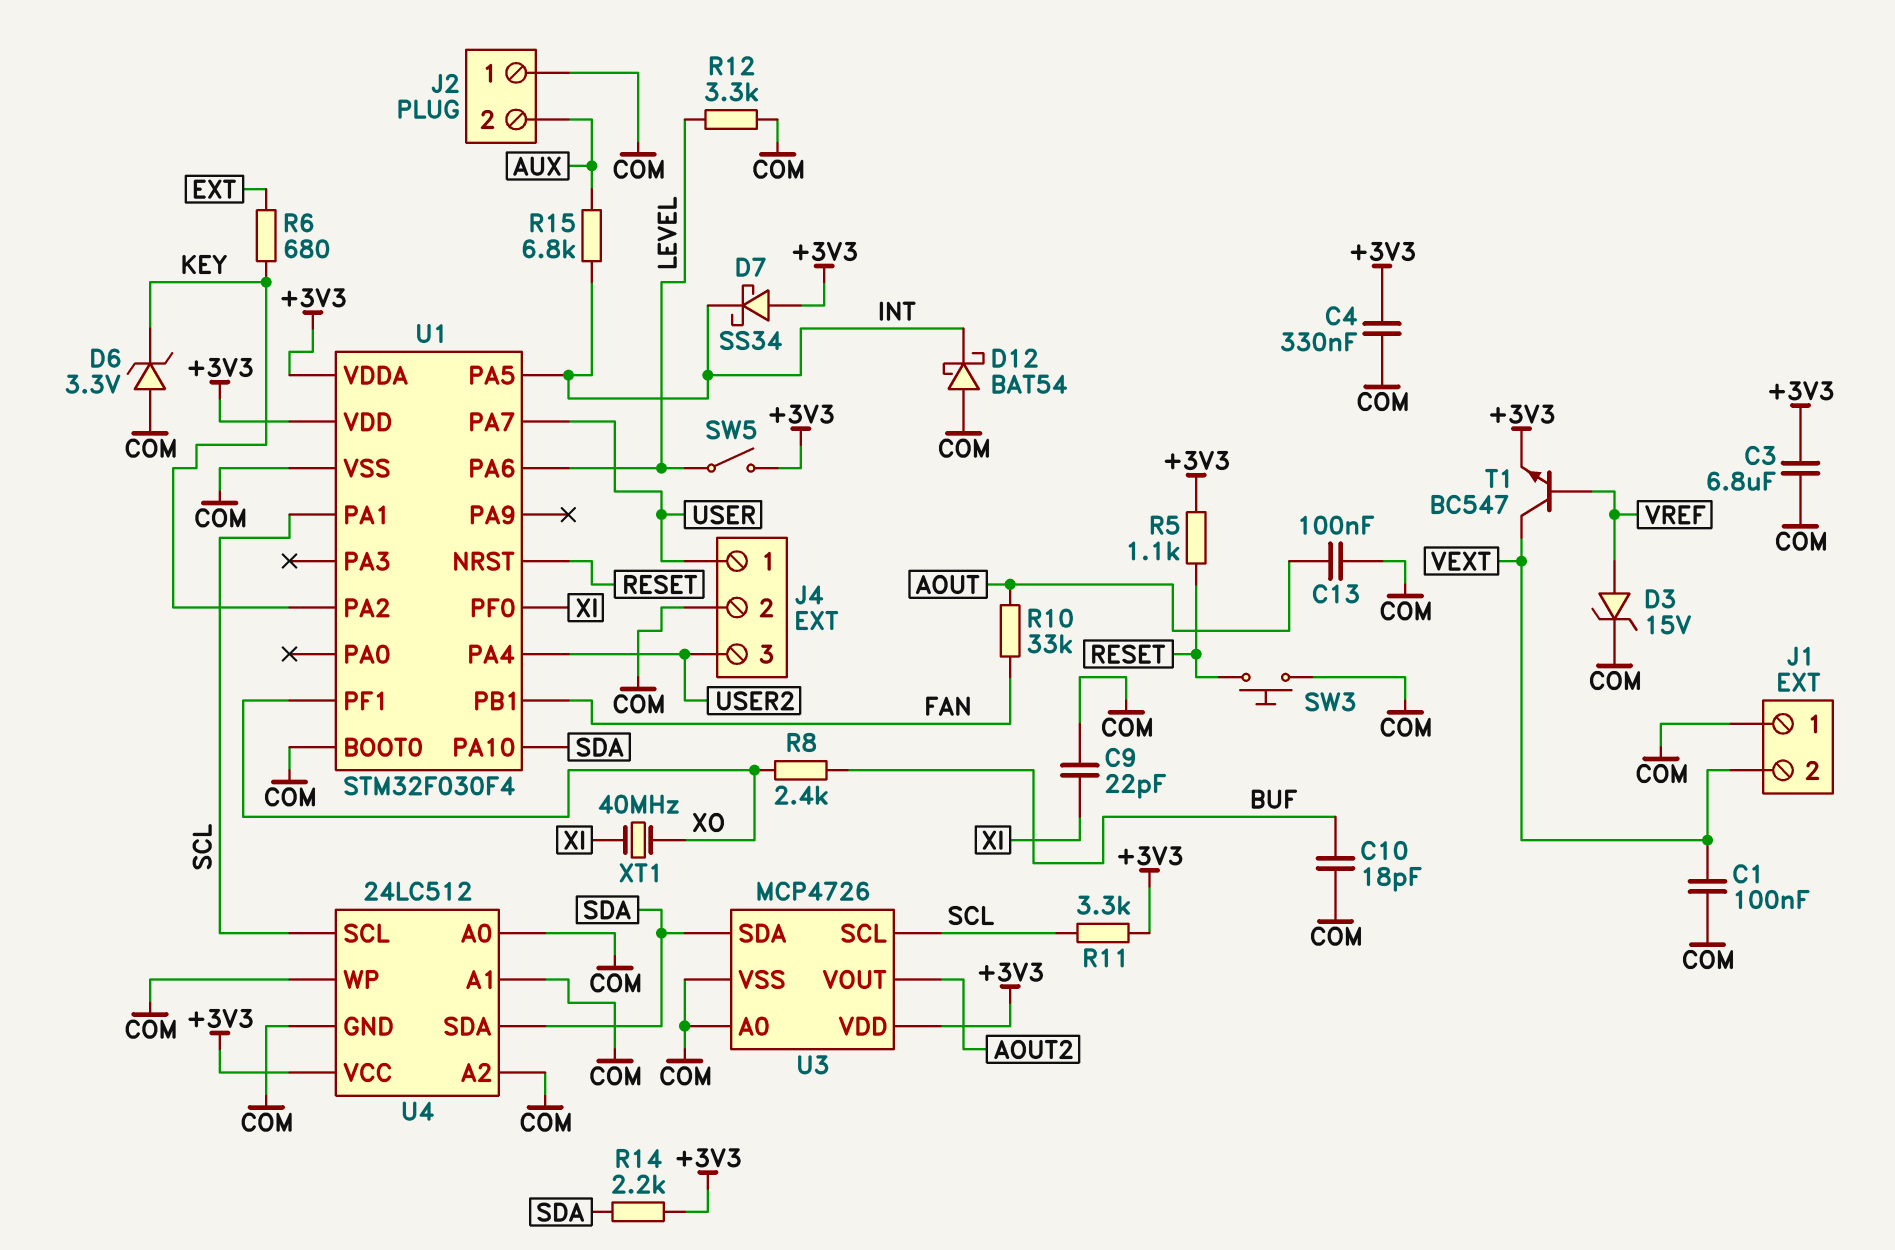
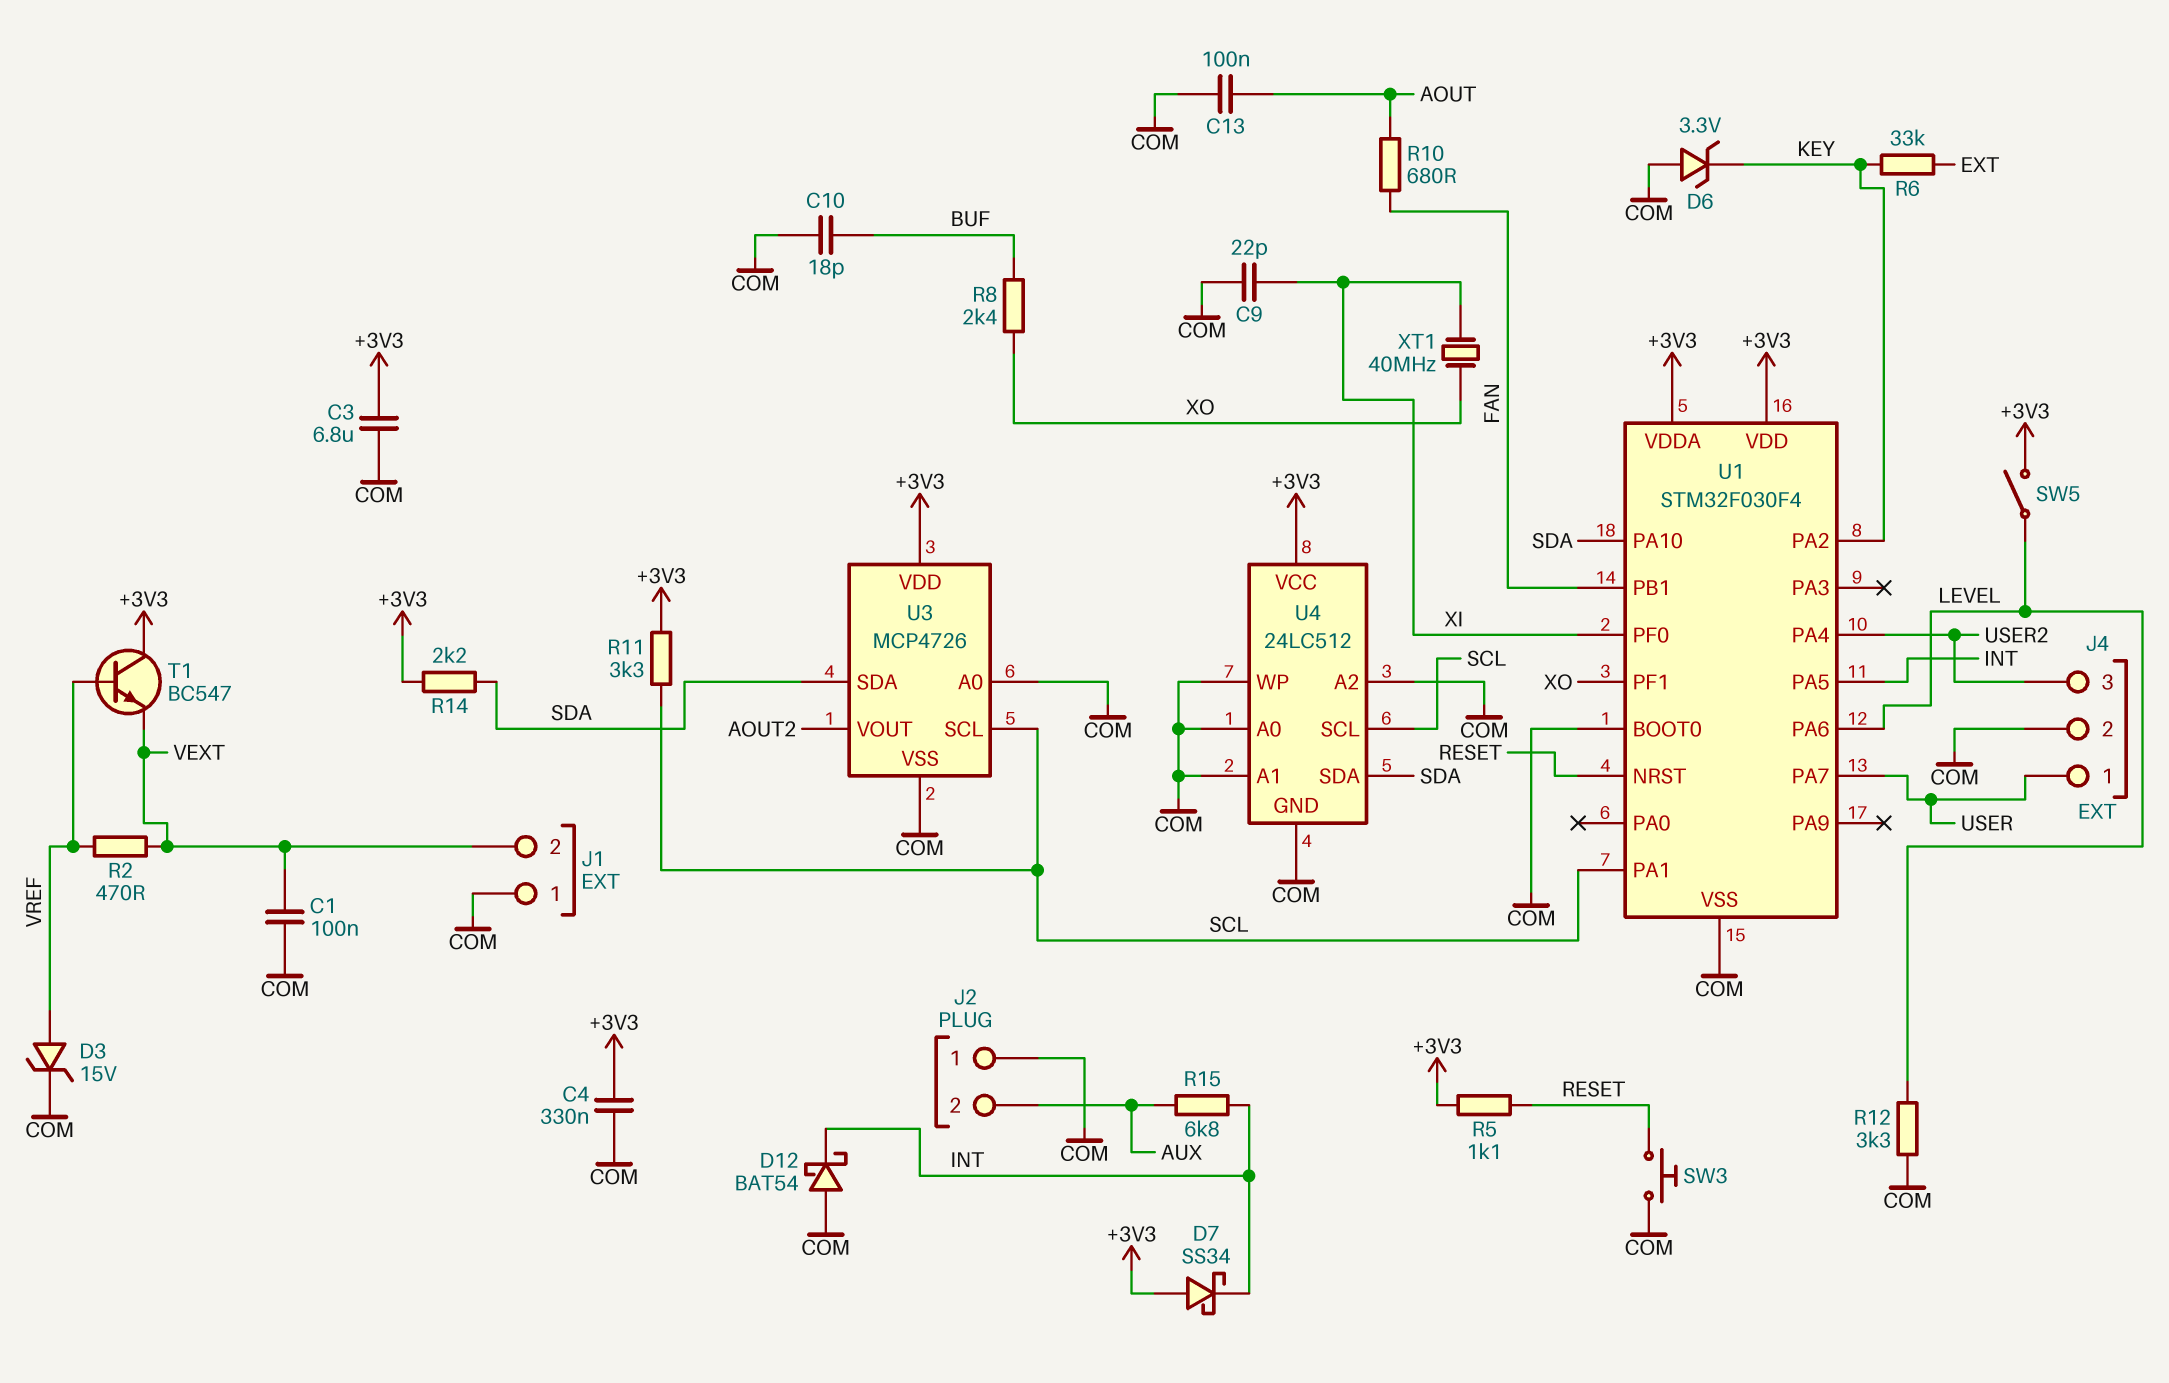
R2: none -> 470 (VEXT, VREF)
R6: 680 (EXT, KEY) -> 33k (EXT, KEY)
R10: 33k (AOUT, FAN) -> 680 (AOUT, FAN)
T1: NPN BC547 (B VREF, C VEXT, E +3V3) -> NPN BC547 (B VREF, C +3V3, E VEXT)

